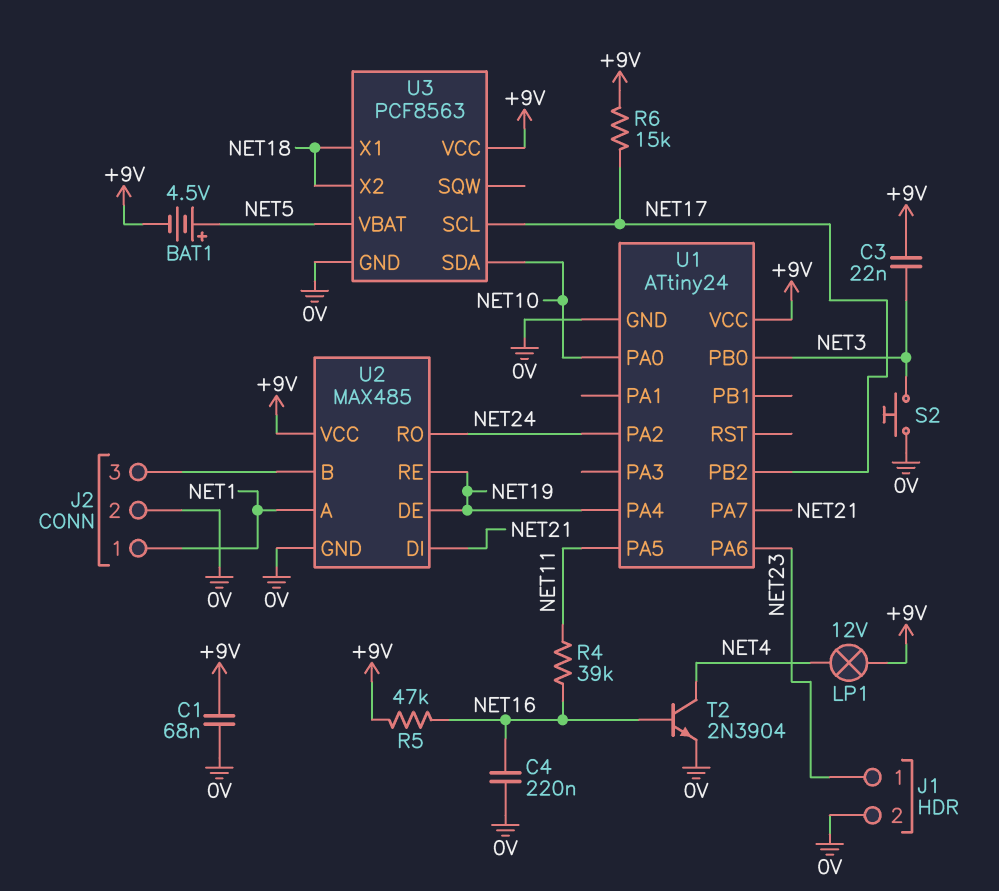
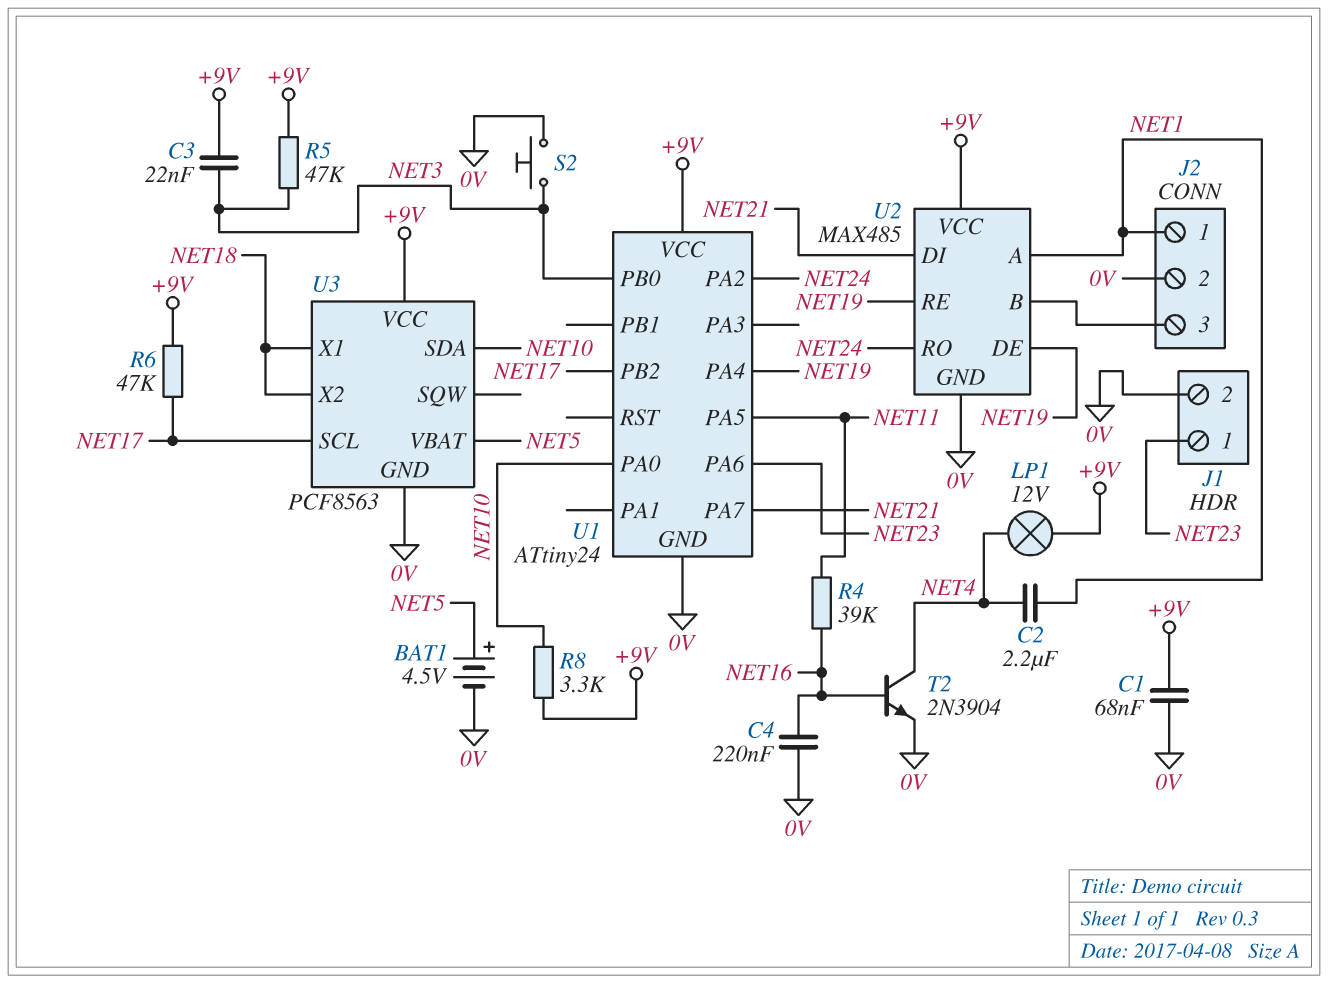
BAT1: 4.5V (plus NET5, minus +9V) -> 4.5V (plus NET5, minus 0V)
C2: none -> 2.2uF (NET1, NET4)
R5: 47k (+9V, NET16) -> 47k (+9V, NET3)
R6: 15k (+9V, NET17) -> 47k (+9V, NET17)
R8: none -> 3.3k (+9V, NET10)

